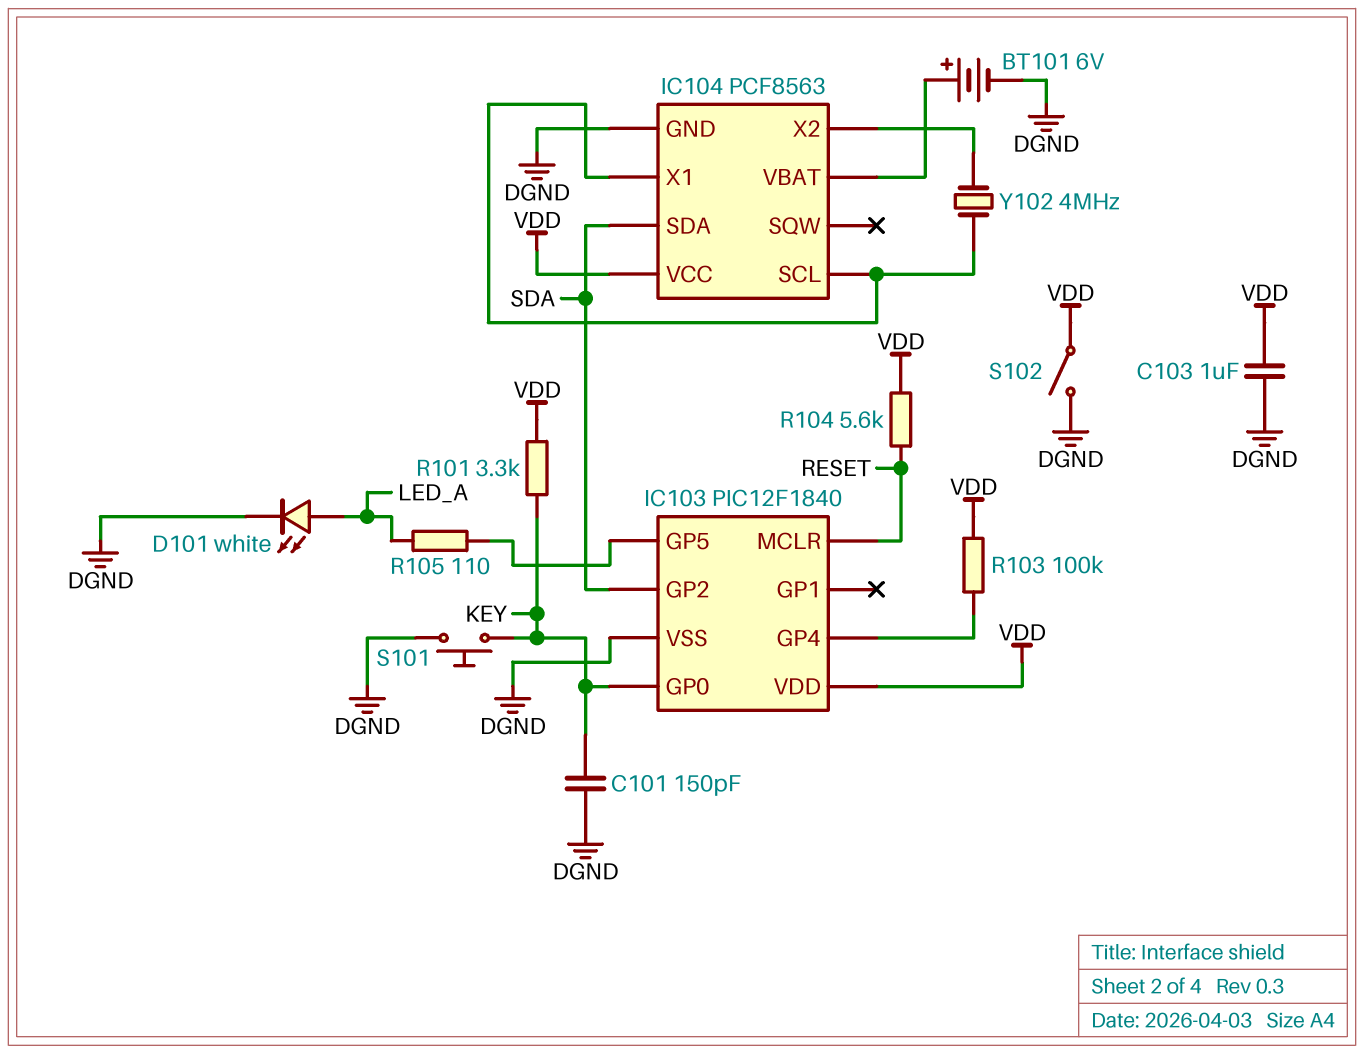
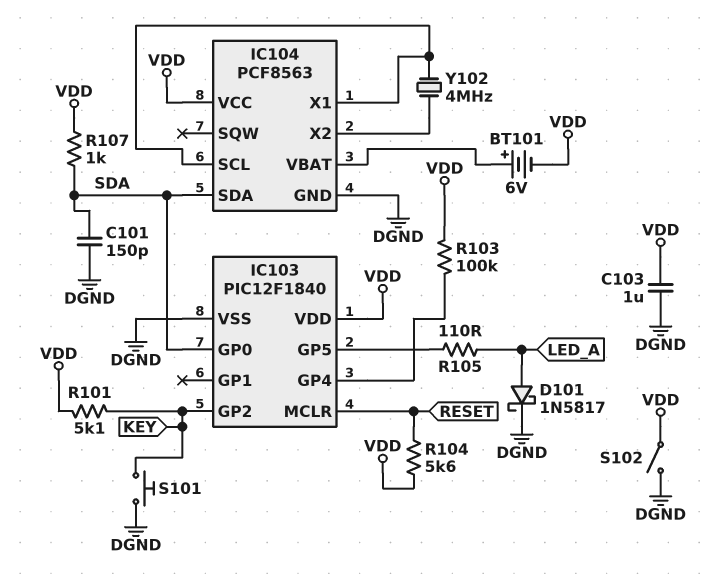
BT101: 6V (plus IC104/VBAT, minus DGND) -> 6V (plus IC104/VBAT, minus VDD)
C101: 150pF (DGND, KEY) -> 150pF (DGND, SDA)
D101: LED white (A LED_A, K DGND) -> schottky 1N5817 (A LED_A, K DGND)
IC103 pin GP0: KEY -> SDA
IC103 pin GP2: SDA -> KEY
R101: 3.3k (KEY, VDD) -> 5.1k (KEY, VDD)
R107: none -> 1k (SDA, VDD)

